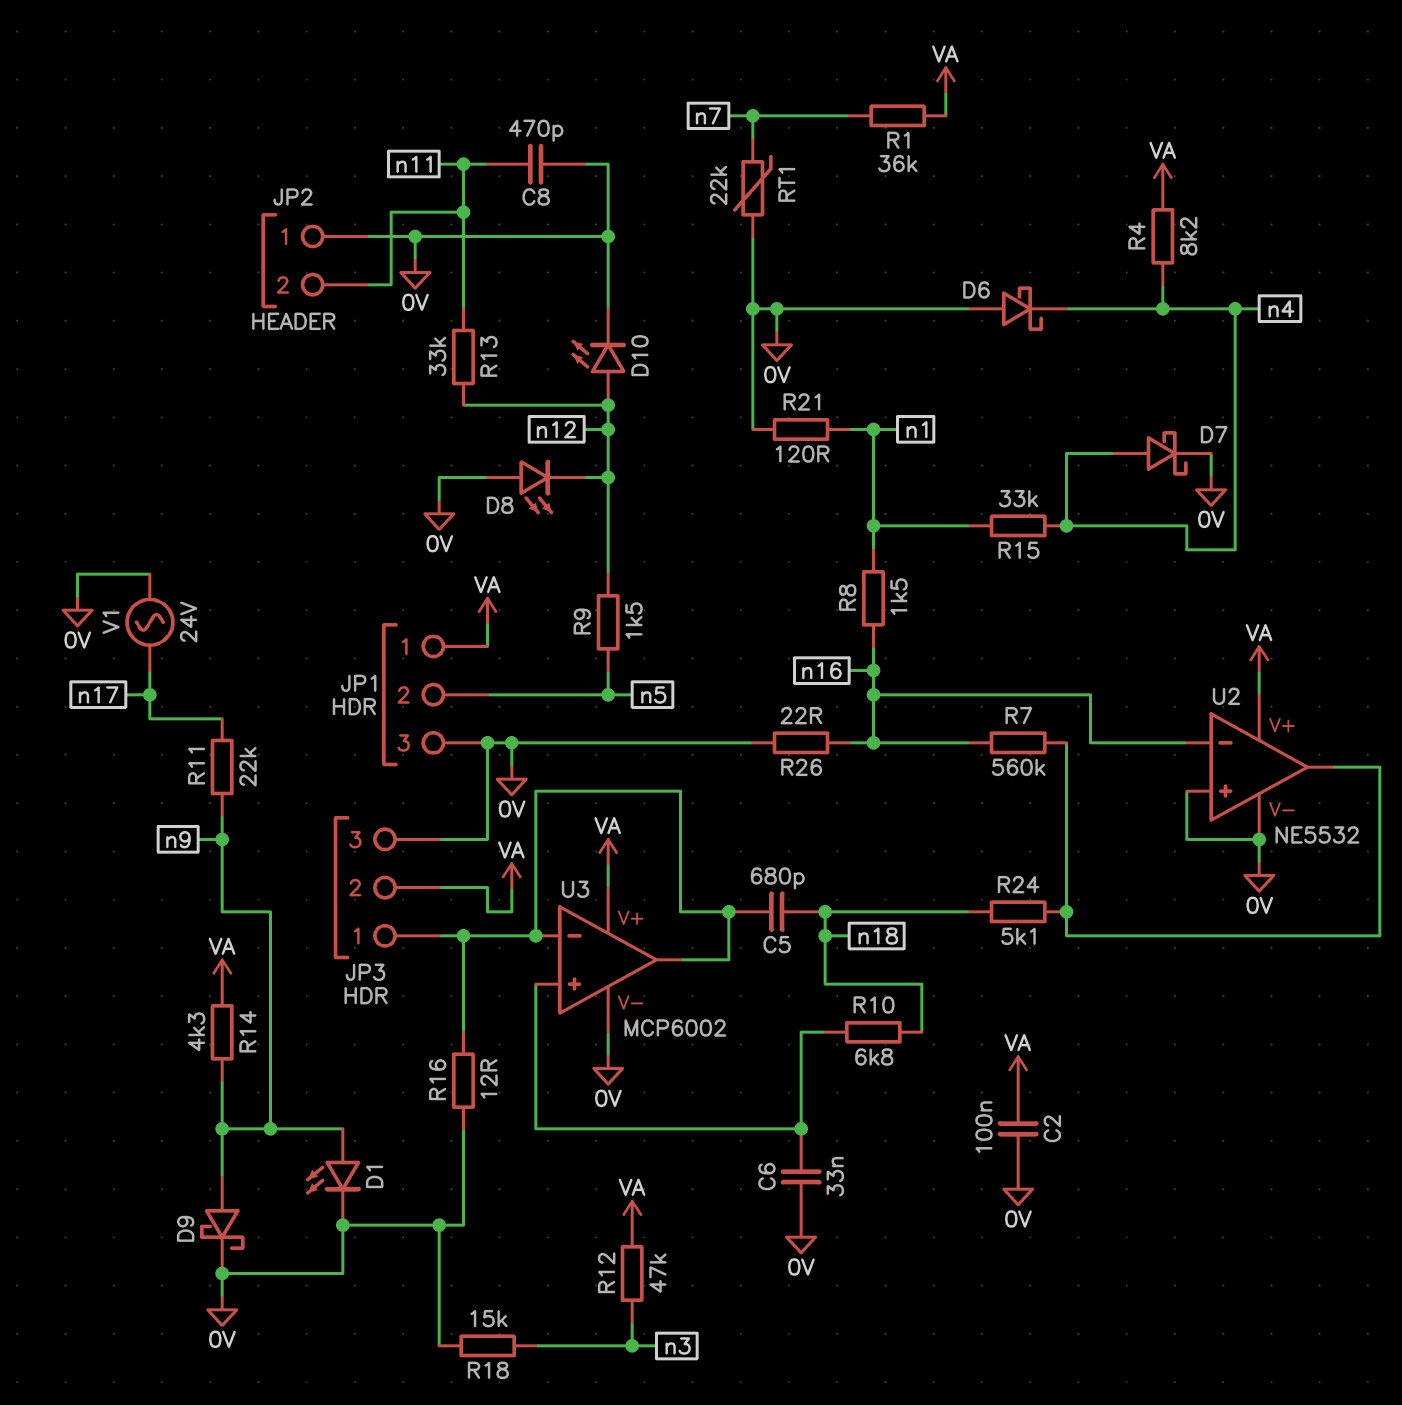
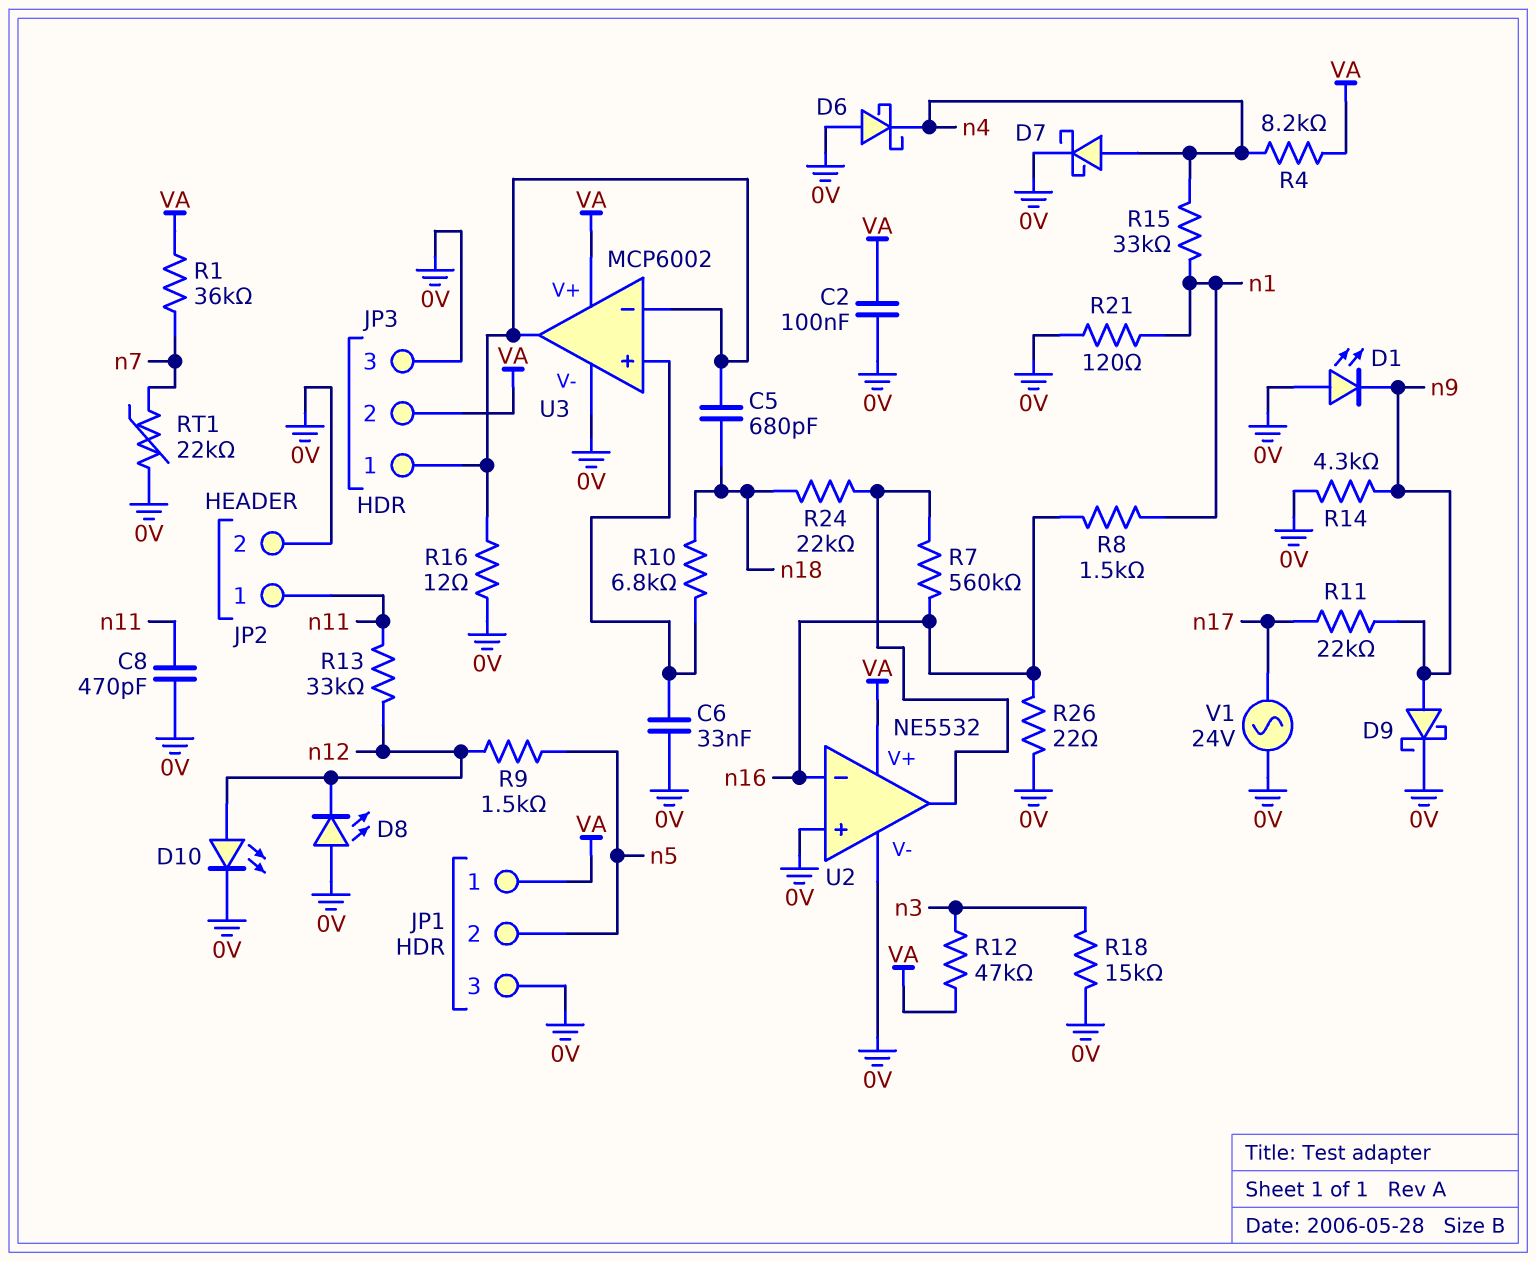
D1: LED (A n9, K 0V) -> LED (A 0V, K n9)
JP2 pin 1: 0V -> n11
JP2 pin 2: n11 -> 0V
R14: 4.3k (VA, n9) -> 4.3k (0V, n9)
R24: 5.1k (U2/out, n18) -> 22k (U2/out, n18)

